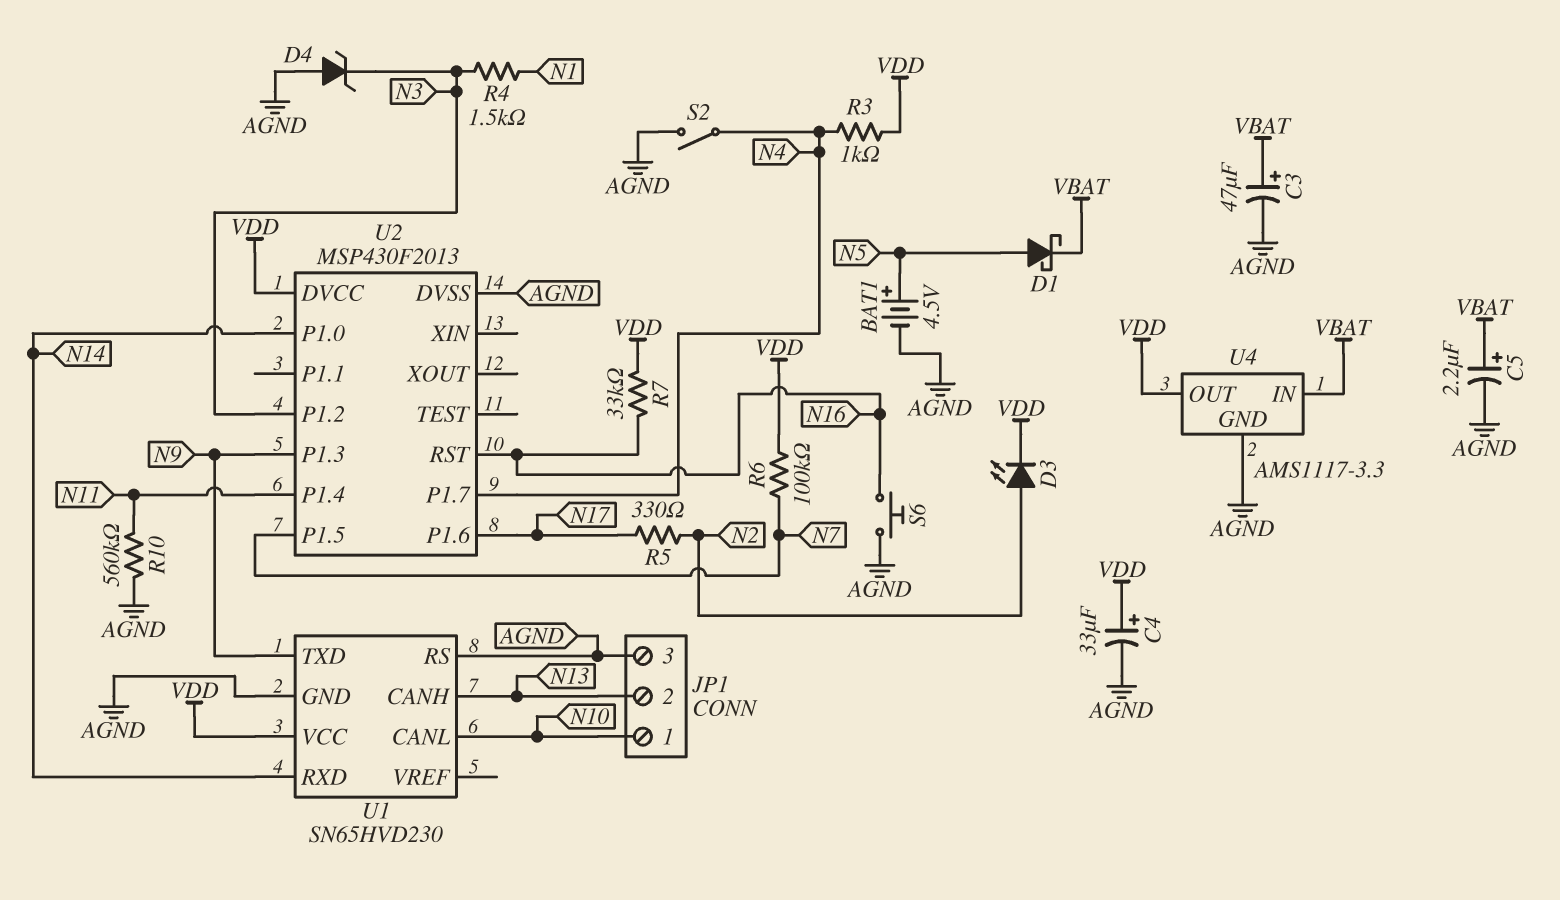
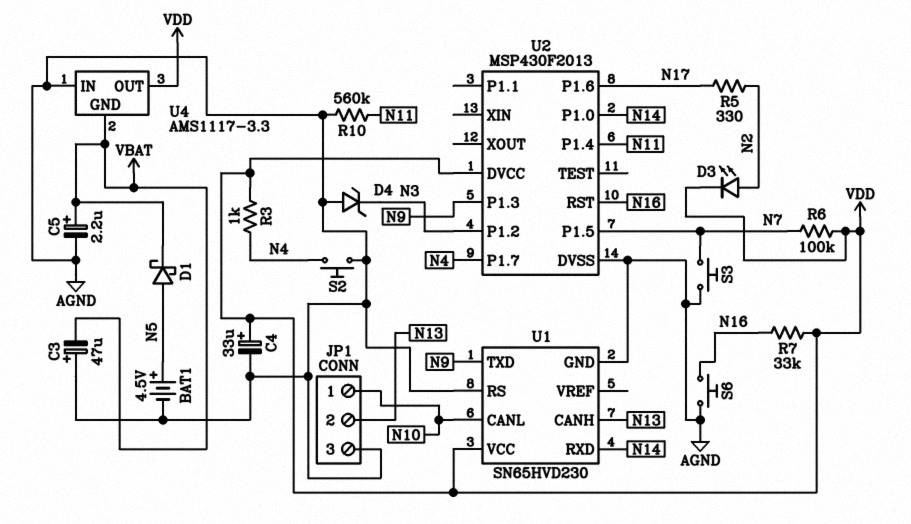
C3: 47uF (plus VBAT, minus AGND) -> 47uF (plus AGND, minus VBAT)
R4: 1.5k (N1, N3) -> none
S2: switch (AGND, N4) -> button (AGND, N4)
S3: none -> button (AGND, N7)
U4 pin GND: AGND -> VBAT
U4 pin IN: VBAT -> AGND

